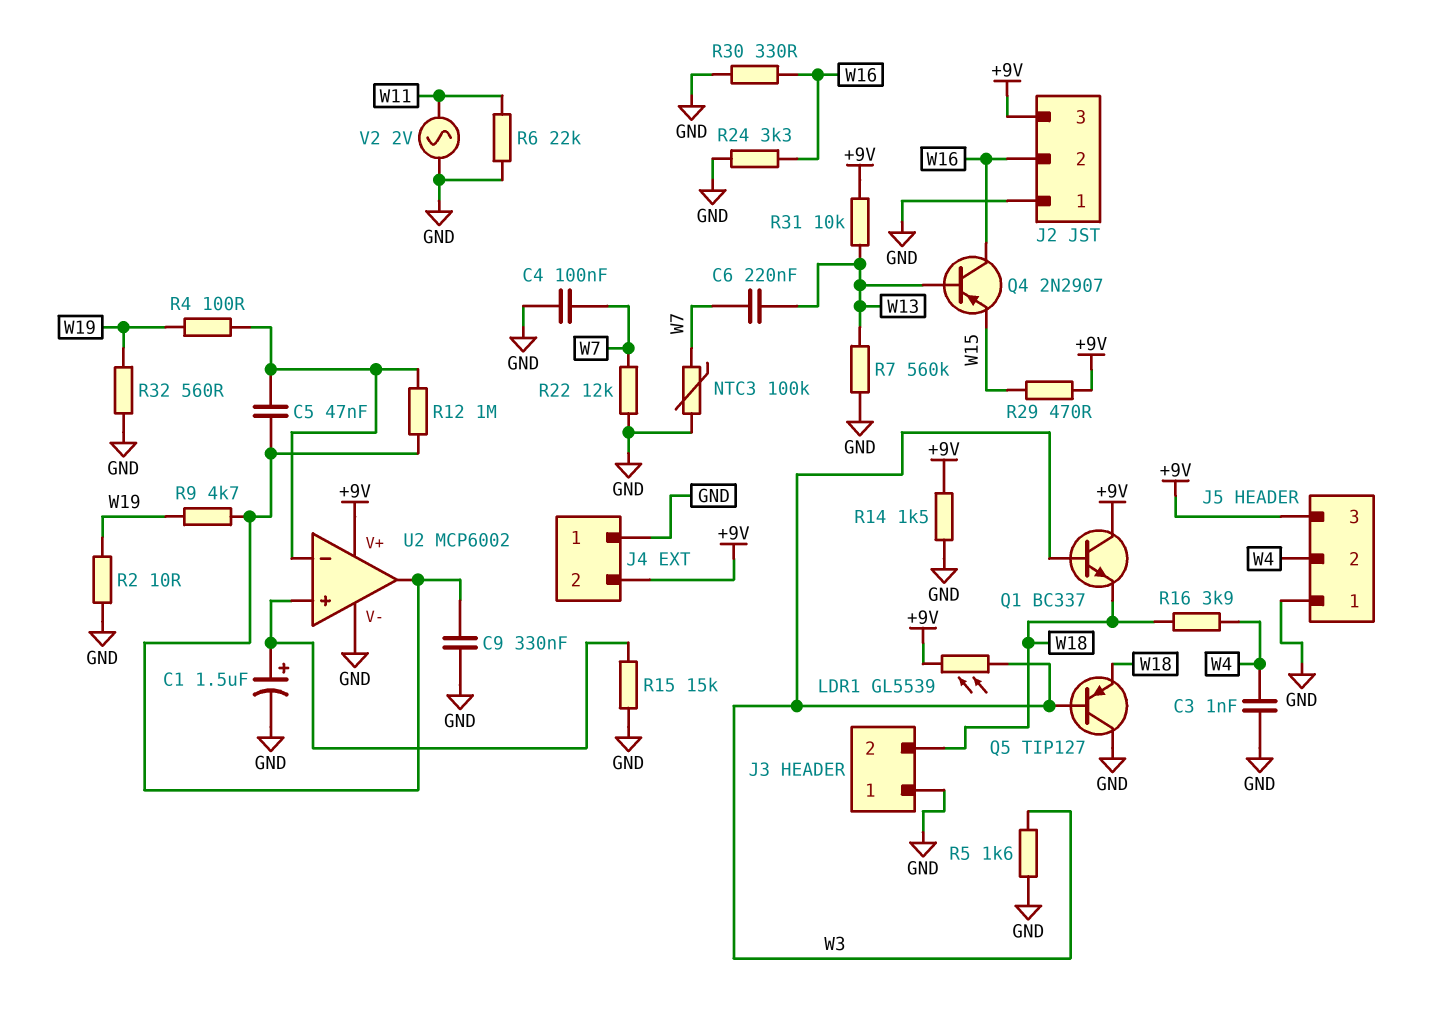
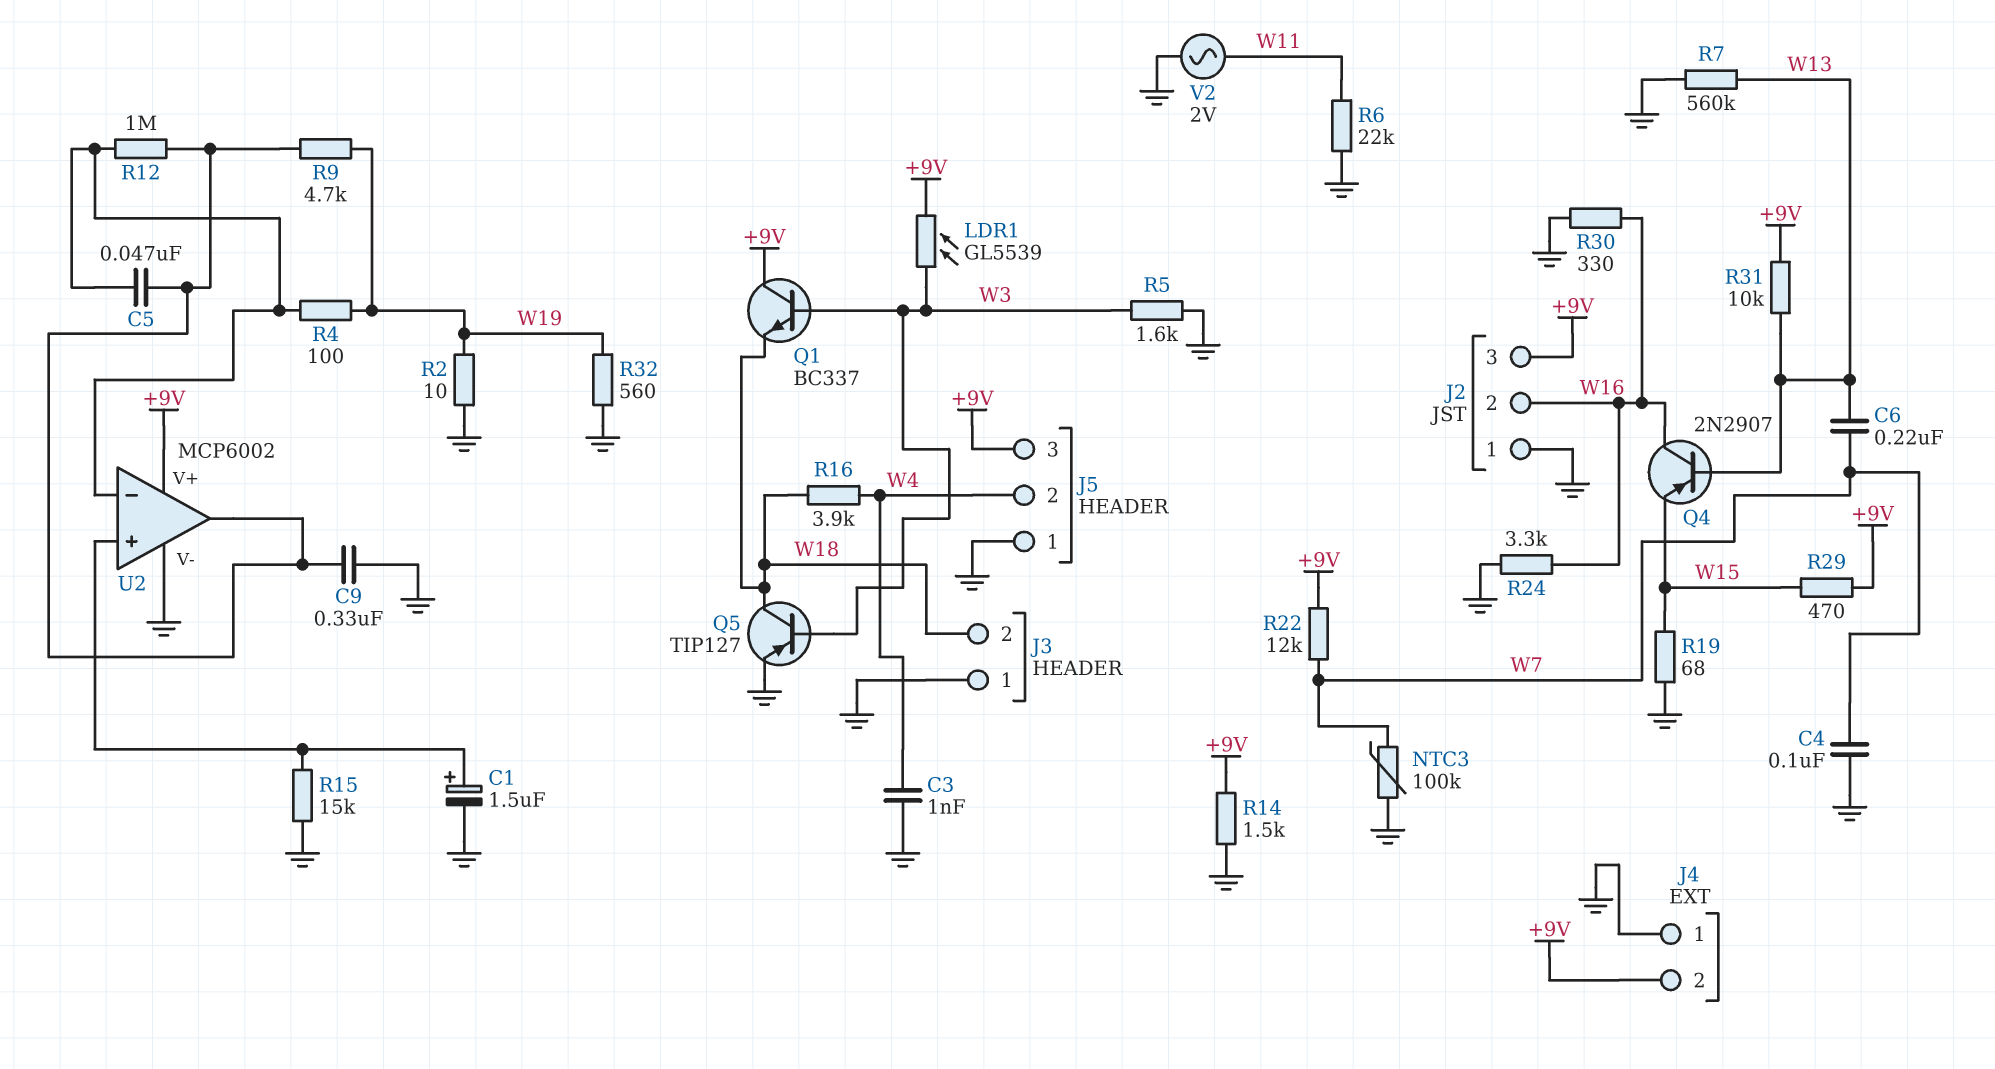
Q5: PNP TIP127 (B W3, C GND, E W18) -> PNP TIP127 (B W3, C W18, E GND)
R19: none -> 68 (GND, W15)
R22: 12k (GND, W7) -> 12k (+9V, W7)

